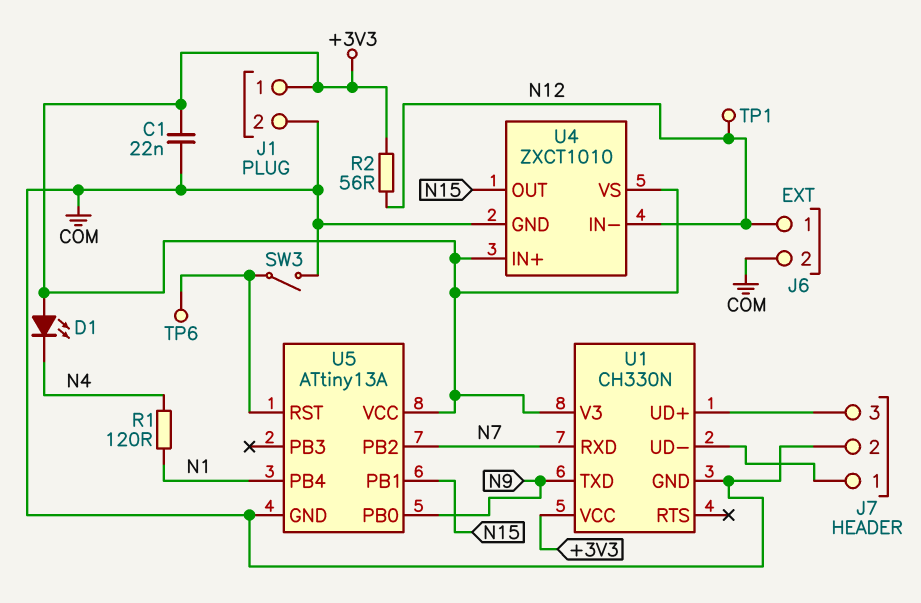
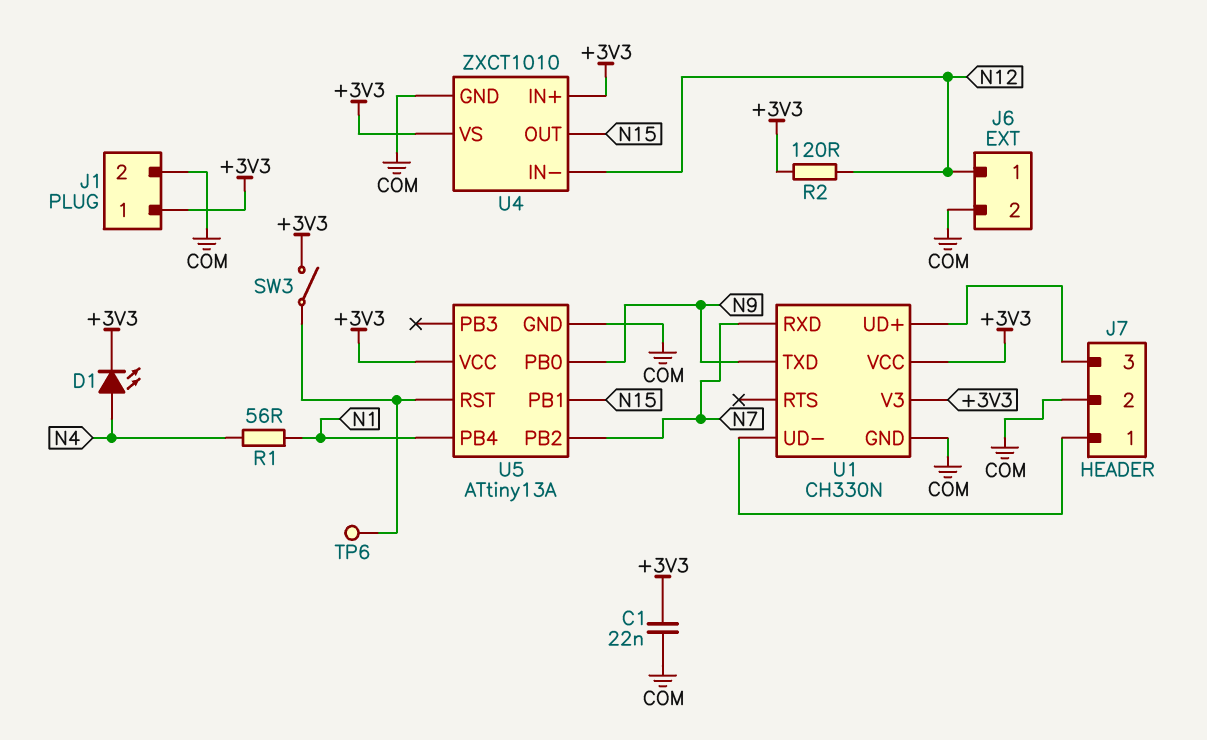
D1: LED (A +3V3, K N4) -> LED (A N4, K +3V3)
R1: 120 (N1, N4) -> 56 (N1, N4)
R2: 56 (+3V3, N12) -> 120 (+3V3, N12)
SW3: switch (COM, U5/RST) -> switch (+3V3, U5/RST)
TP1: test point (N12) -> none

